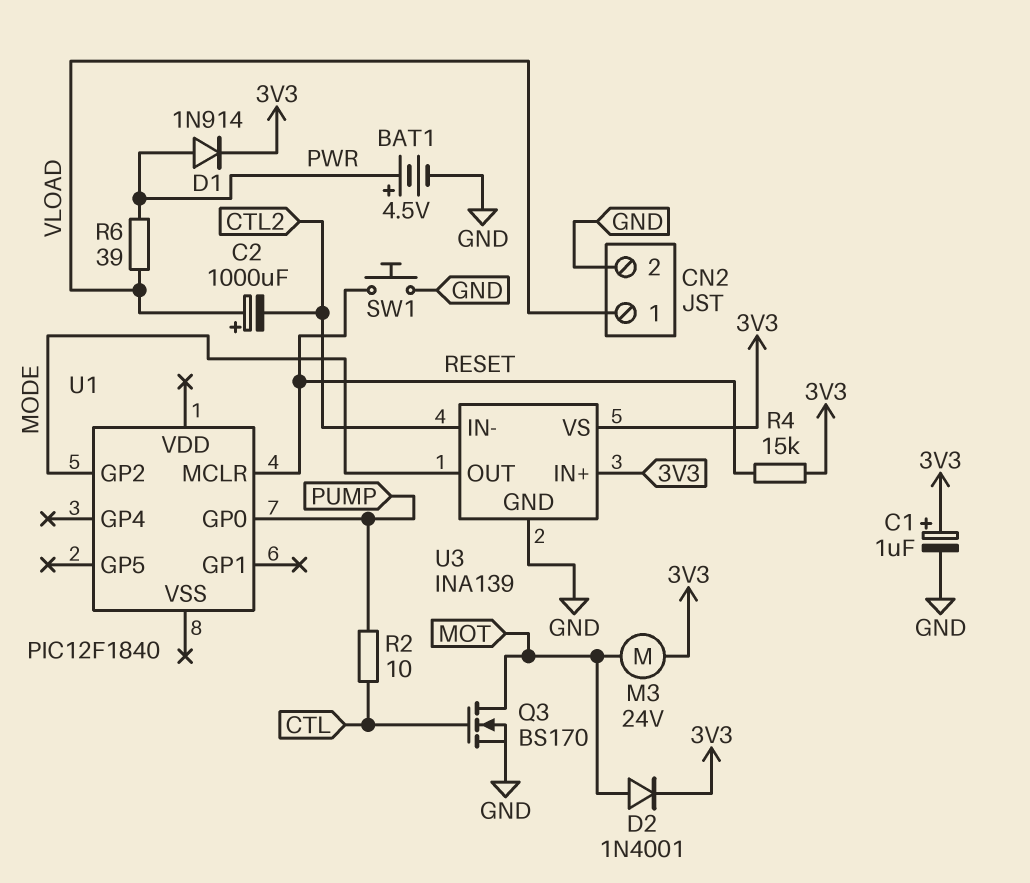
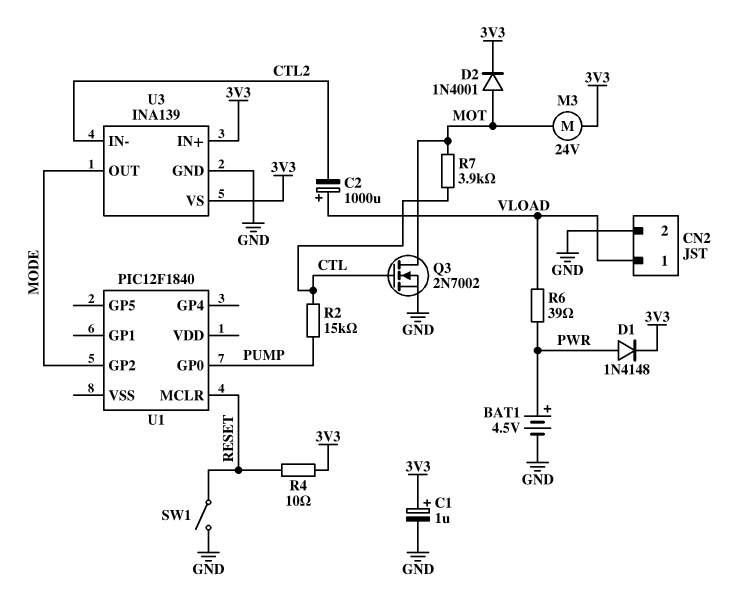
D1: diode 1N914 (A PWR, K 3V3) -> diode 1N4148 (A PWR, K 3V3)
Q3: NMOS BS170 (G CTL, D MOT, S GND) -> NMOS 2N7002 (G CTL, D MOT, S GND)
R2: 10 (CTL, PUMP) -> 15k (CTL, PUMP)
R4: 15k (3V3, RESET) -> 10 (3V3, RESET)
R7: none -> 3.9k (CTL, MOT)
SW1: button (GND, RESET) -> switch (GND, RESET)

